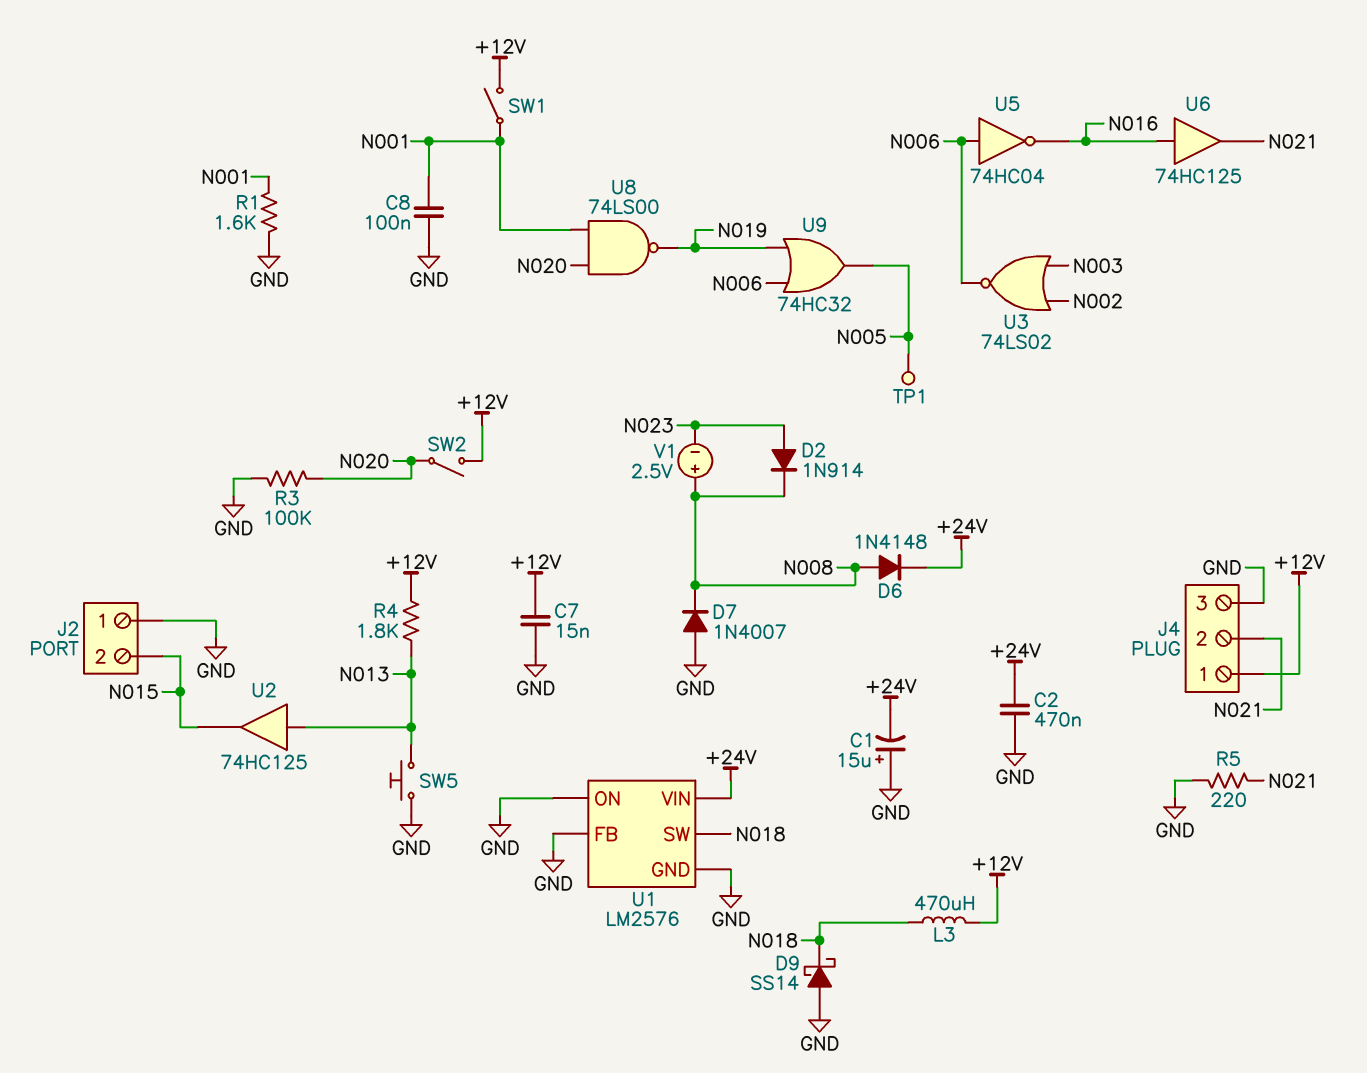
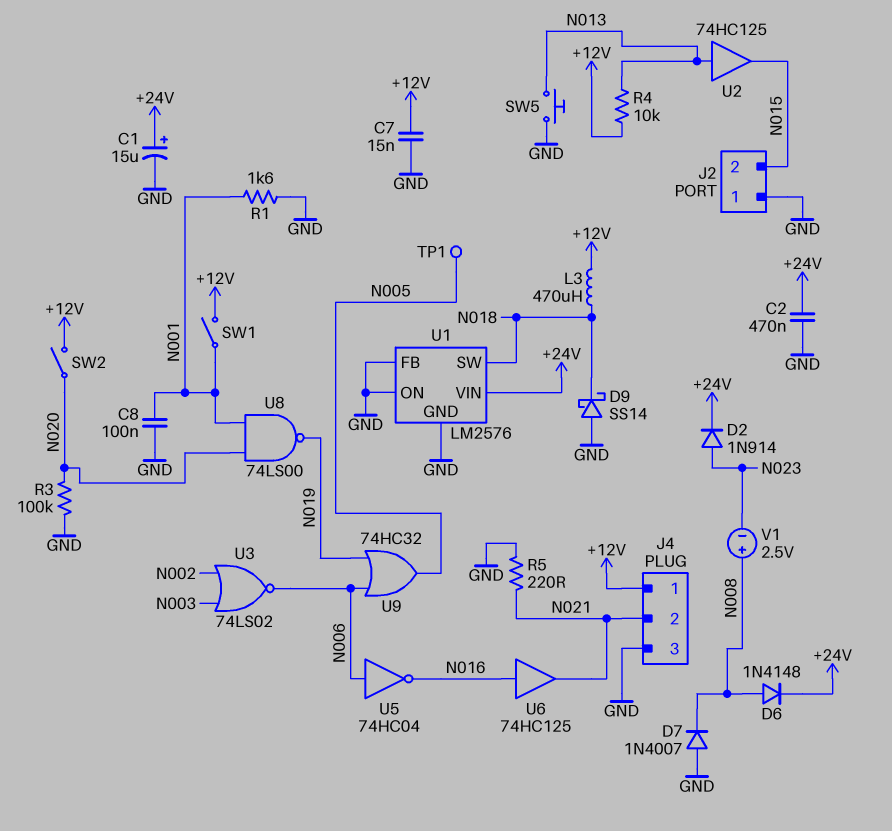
C1: 15uF (plus GND, minus +24V) -> 15uF (plus +24V, minus GND)
D2: diode 1N914 (A N023, K N008) -> diode 1N914 (A N023, K +24V)
R4: 1.8k (+12V, N013) -> 10k (+12V, N013)

